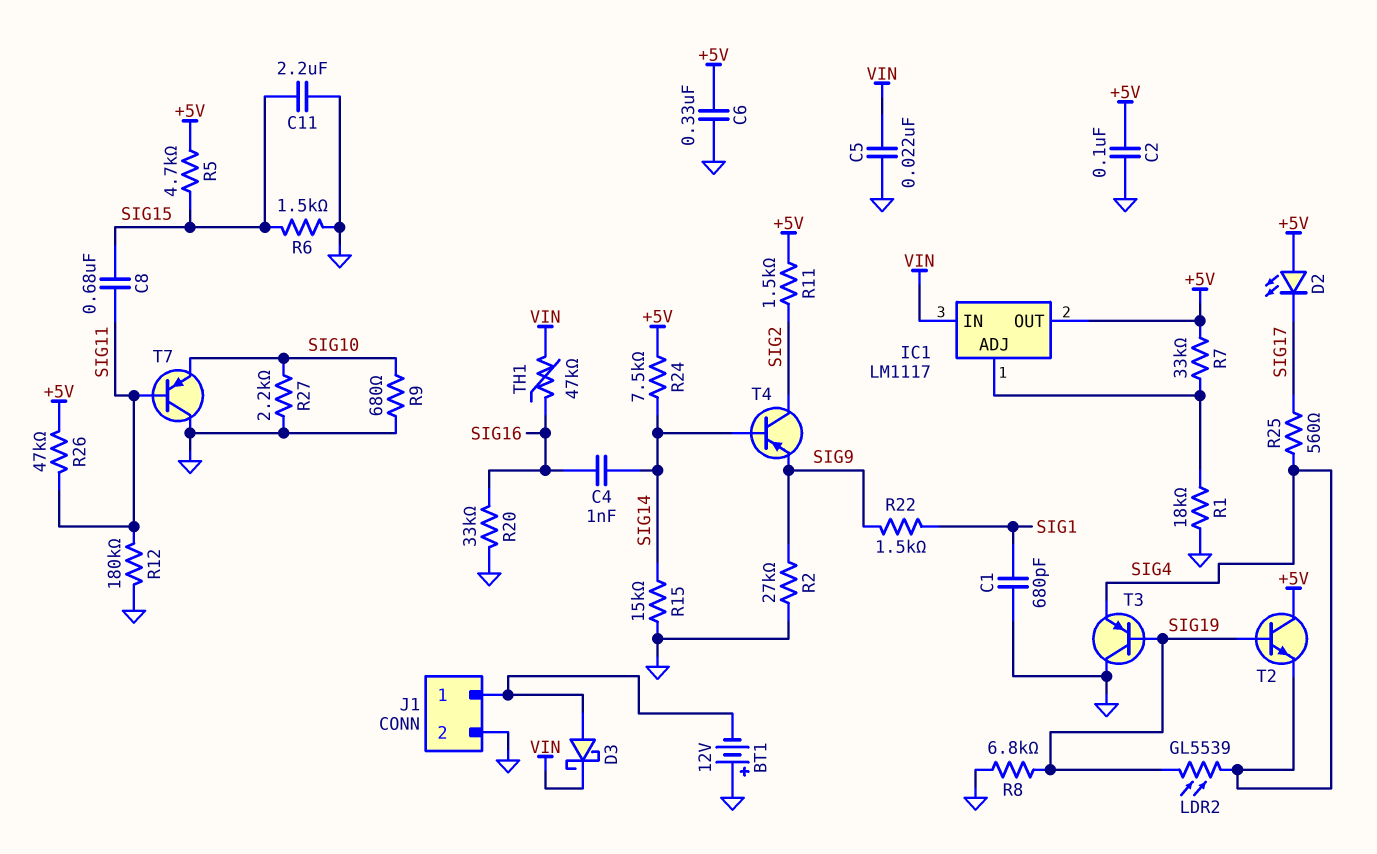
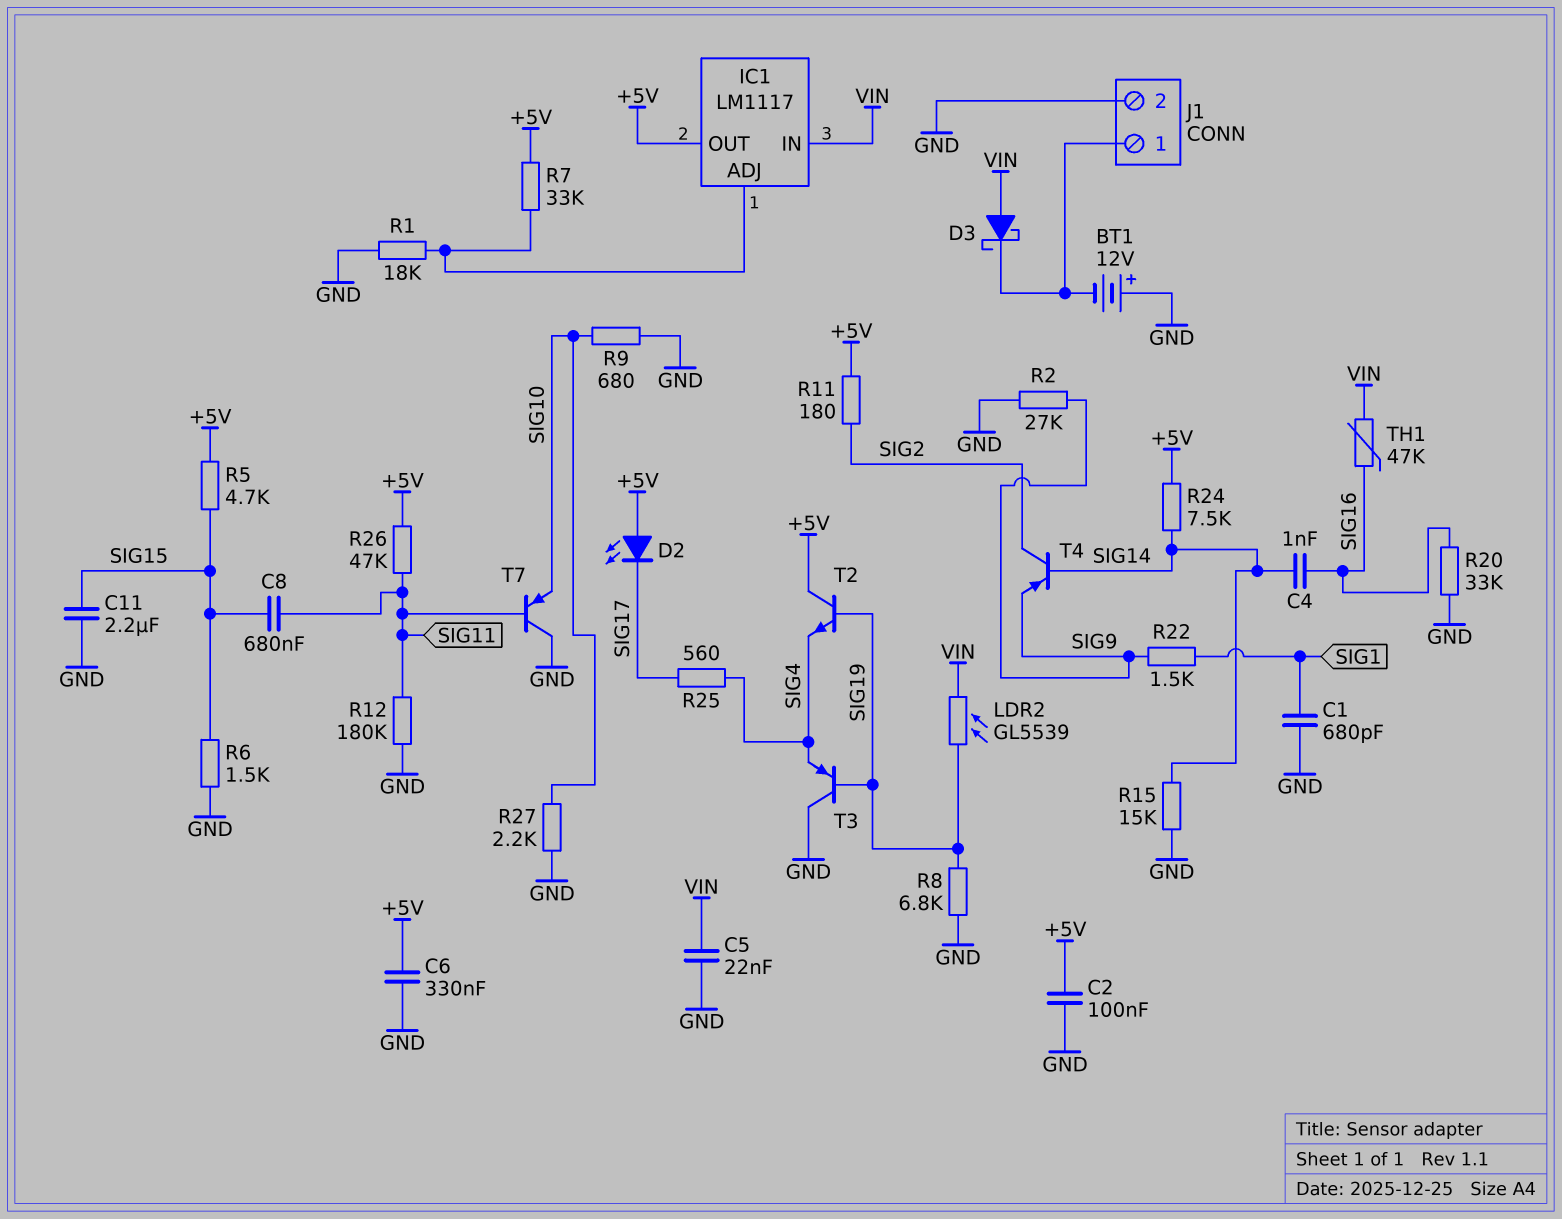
D3: schottky (A J1/1, K VIN) -> schottky (A VIN, K J1/1)
LDR2: GL5539 (SIG4, SIG19) -> GL5539 (SIG19, VIN)
R11: 1.5k (+5V, SIG2) -> 180 (+5V, SIG2)

